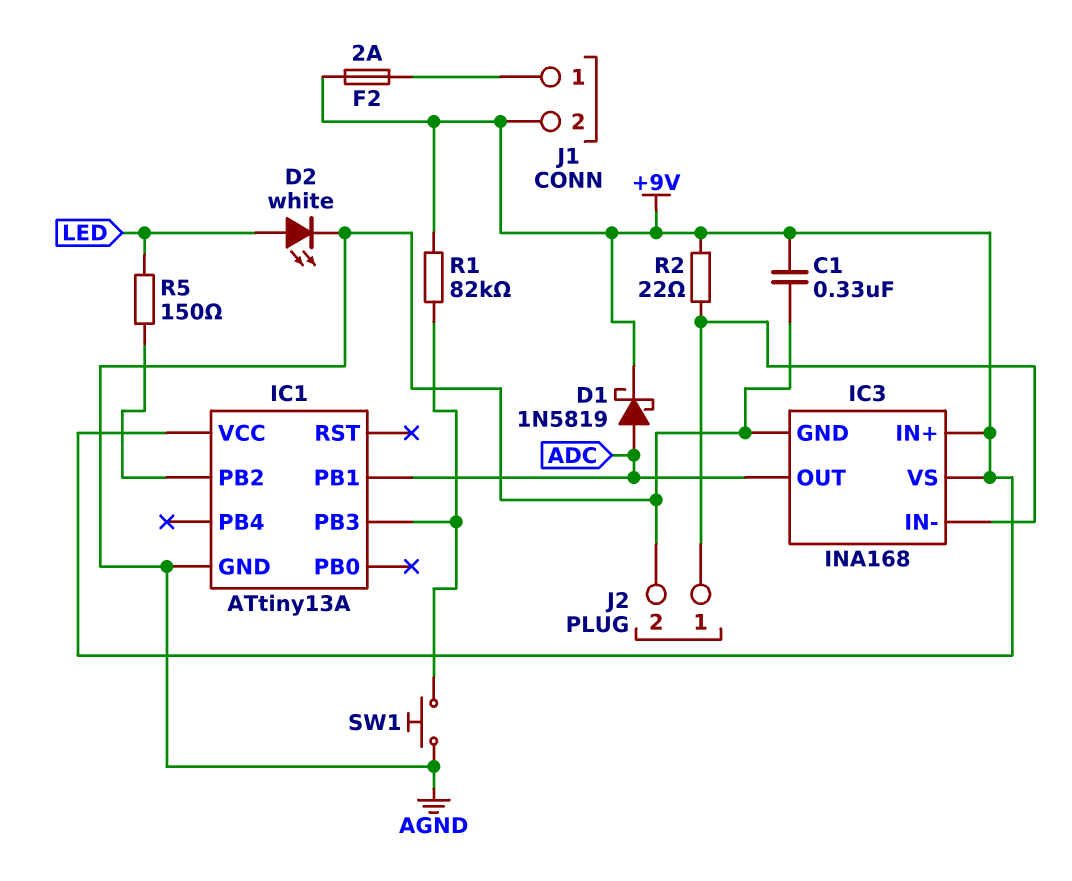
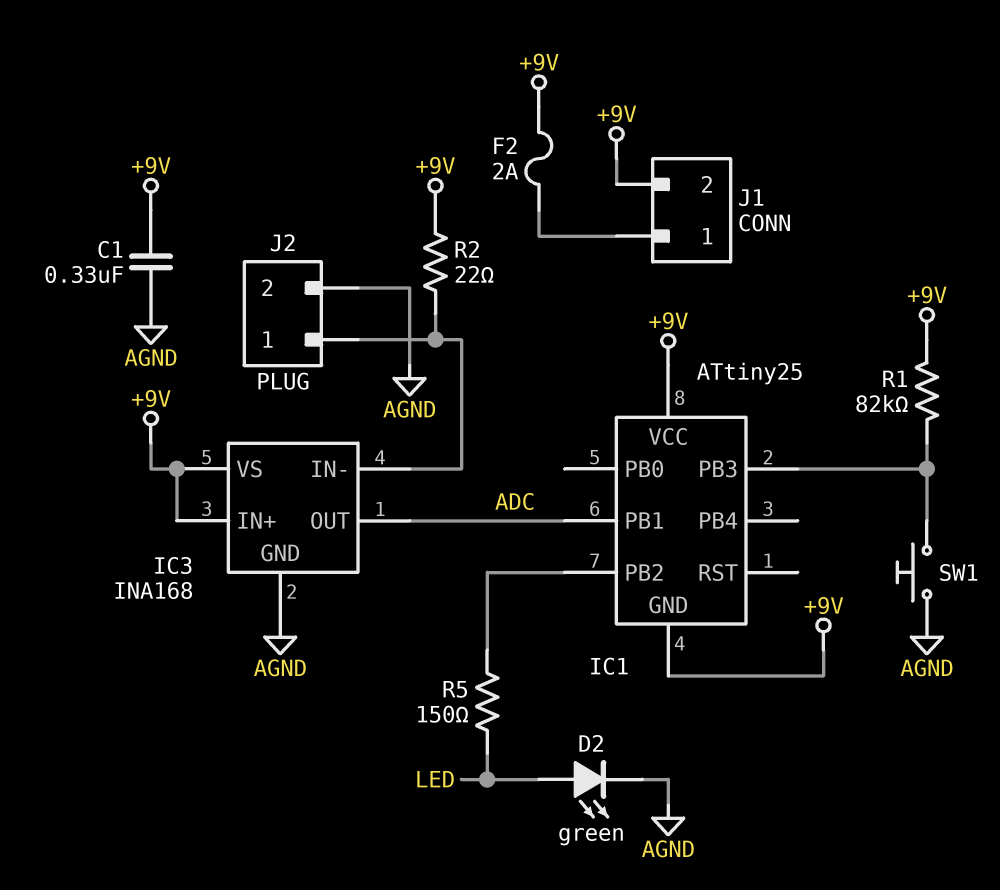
D1: schottky 1N5819 (A ADC, K +9V) -> none
D2: LED white (A LED, K AGND) -> LED green (A LED, K AGND)
IC1: ATtiny13A -> ATtiny25
IC1 pin GND: AGND -> +9V

